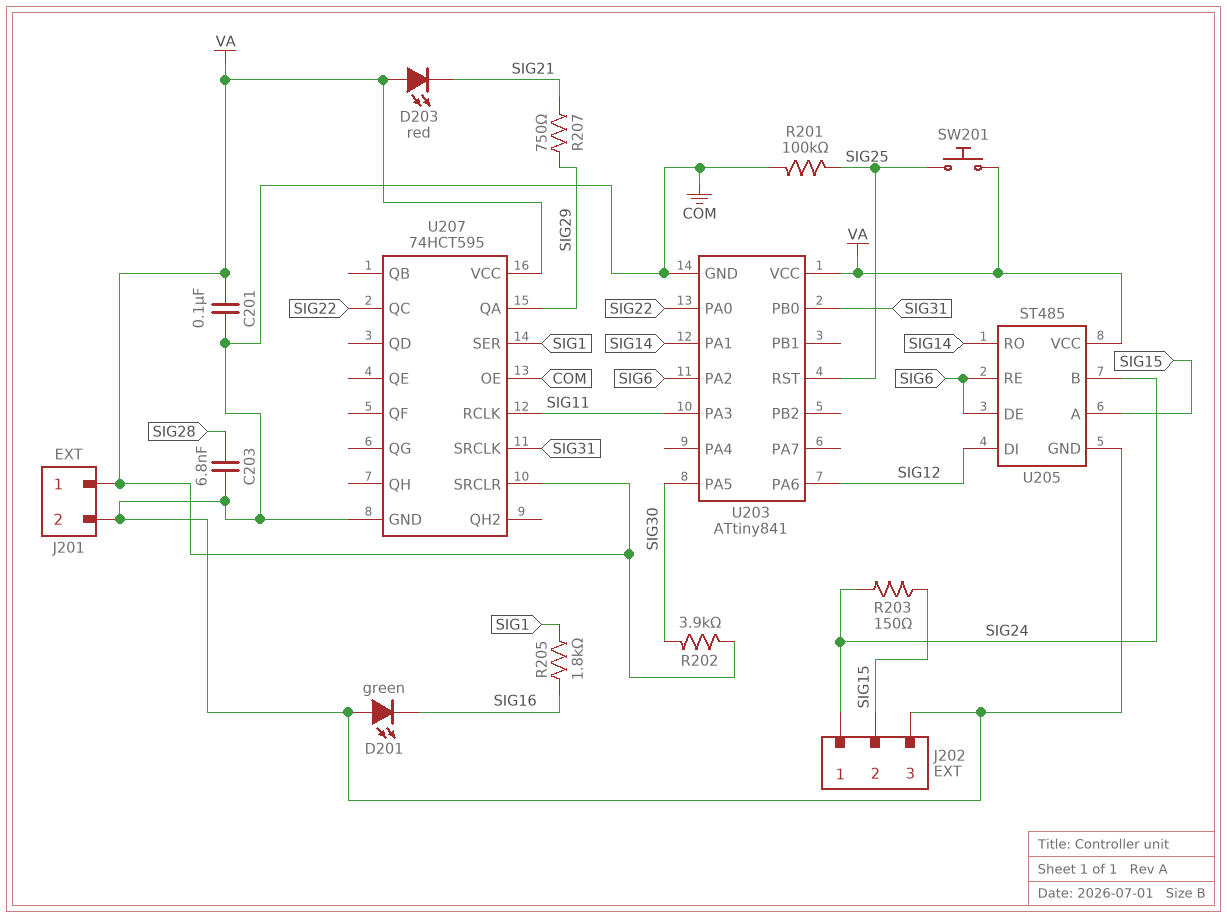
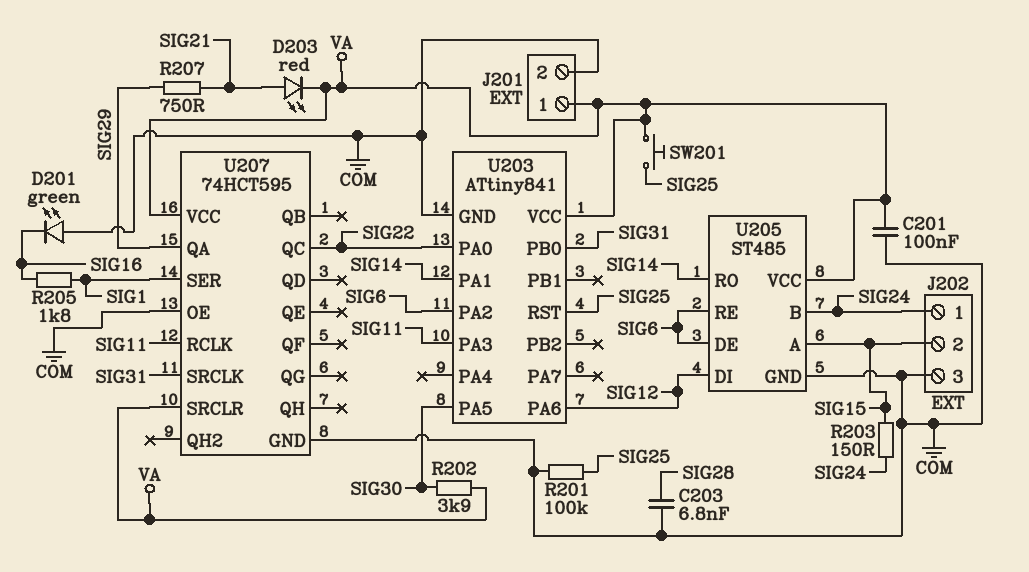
D203: LED red (A VA, K SIG21) -> LED red (A SIG21, K VA)

